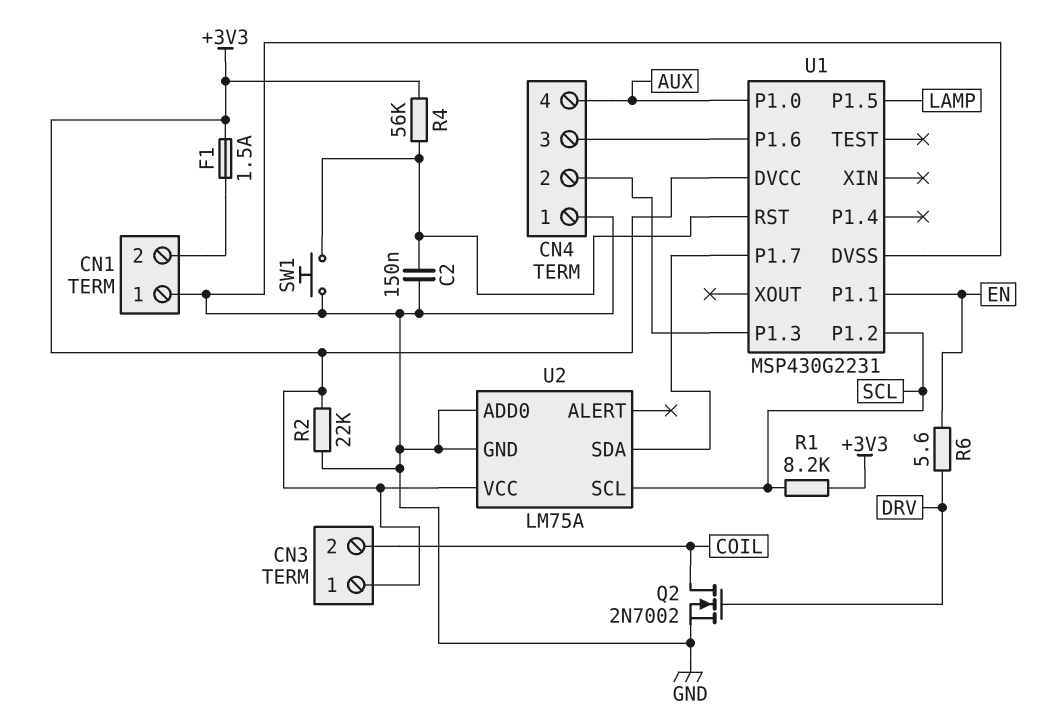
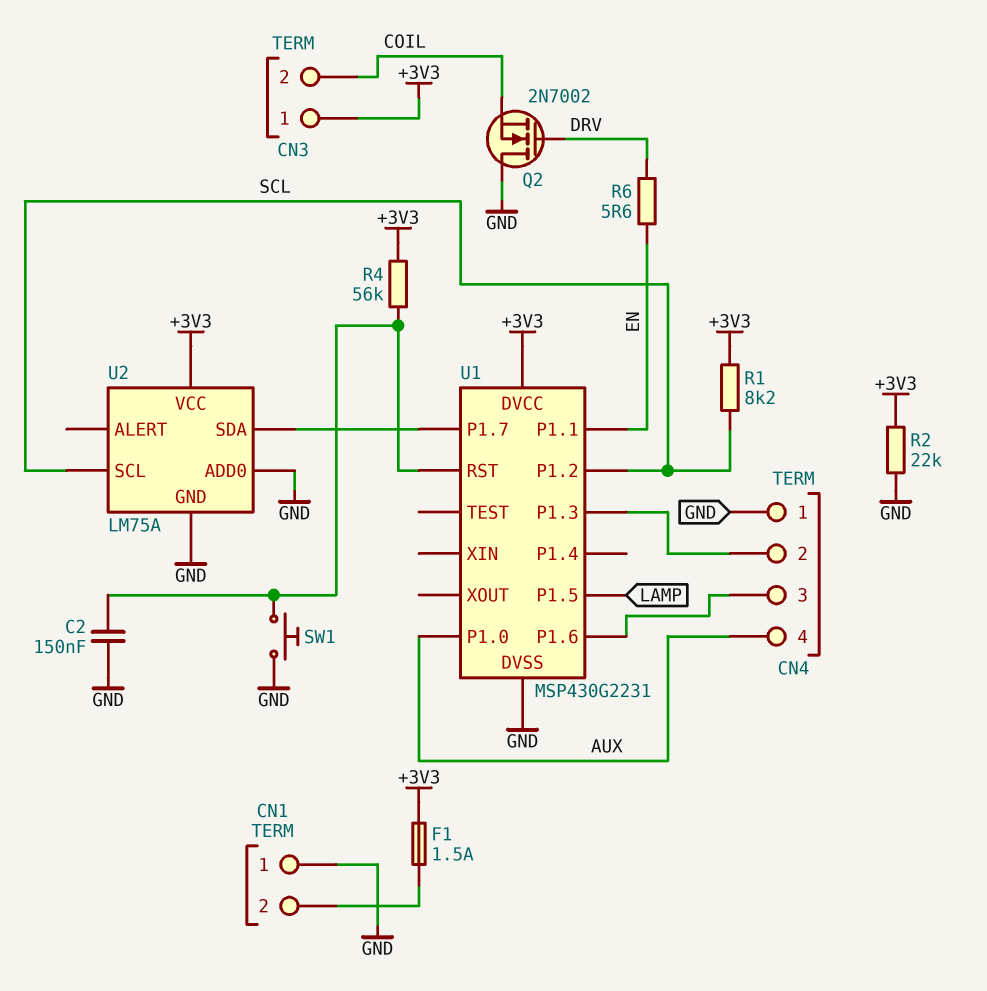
Q2: NMOS 2N7002 (G DRV, D COIL, S GND) -> NMOS 2N7002 (G DRV, D GND, S COIL)

